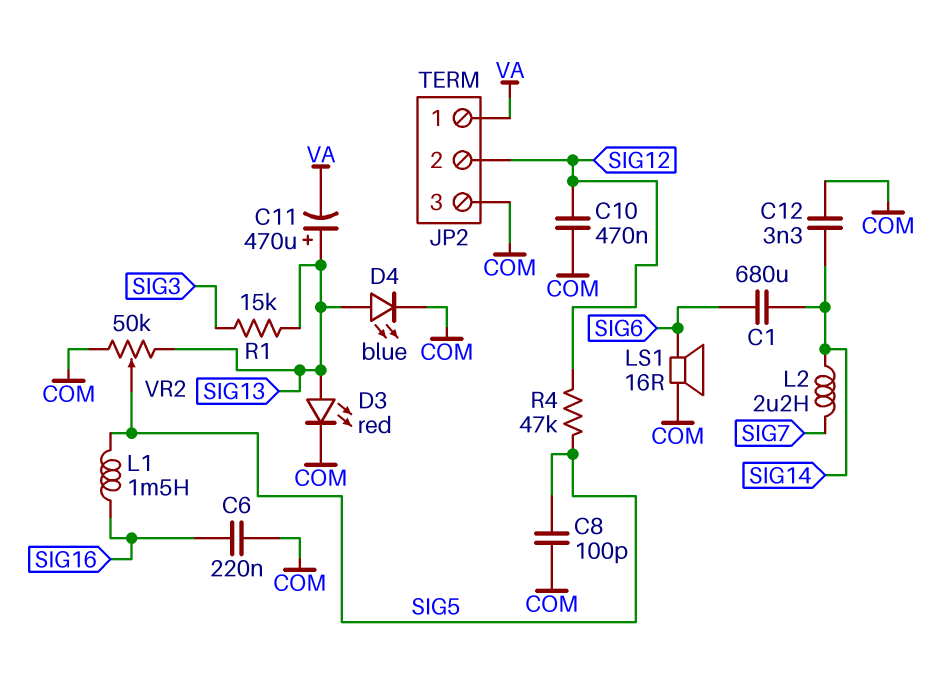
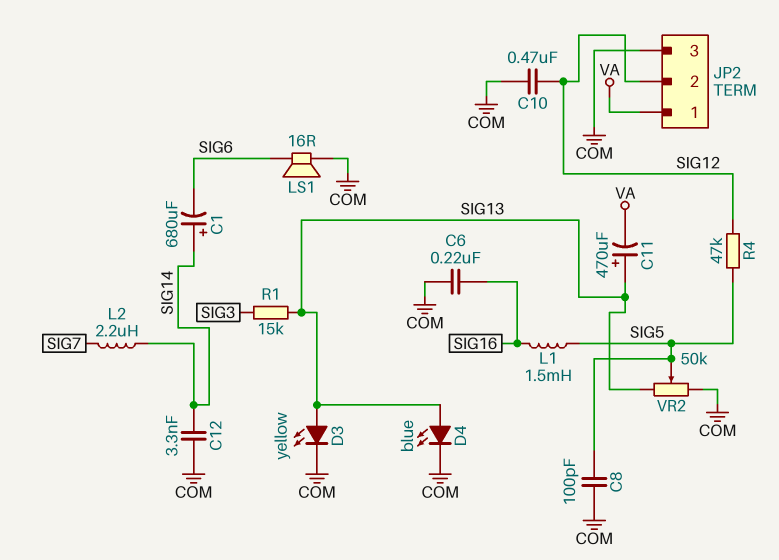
C1: 680uF (SIG6, SIG14) -> 680uF (plus SIG14, minus SIG6)
D3: LED red (A SIG13, K COM) -> LED yellow (A SIG13, K COM)

